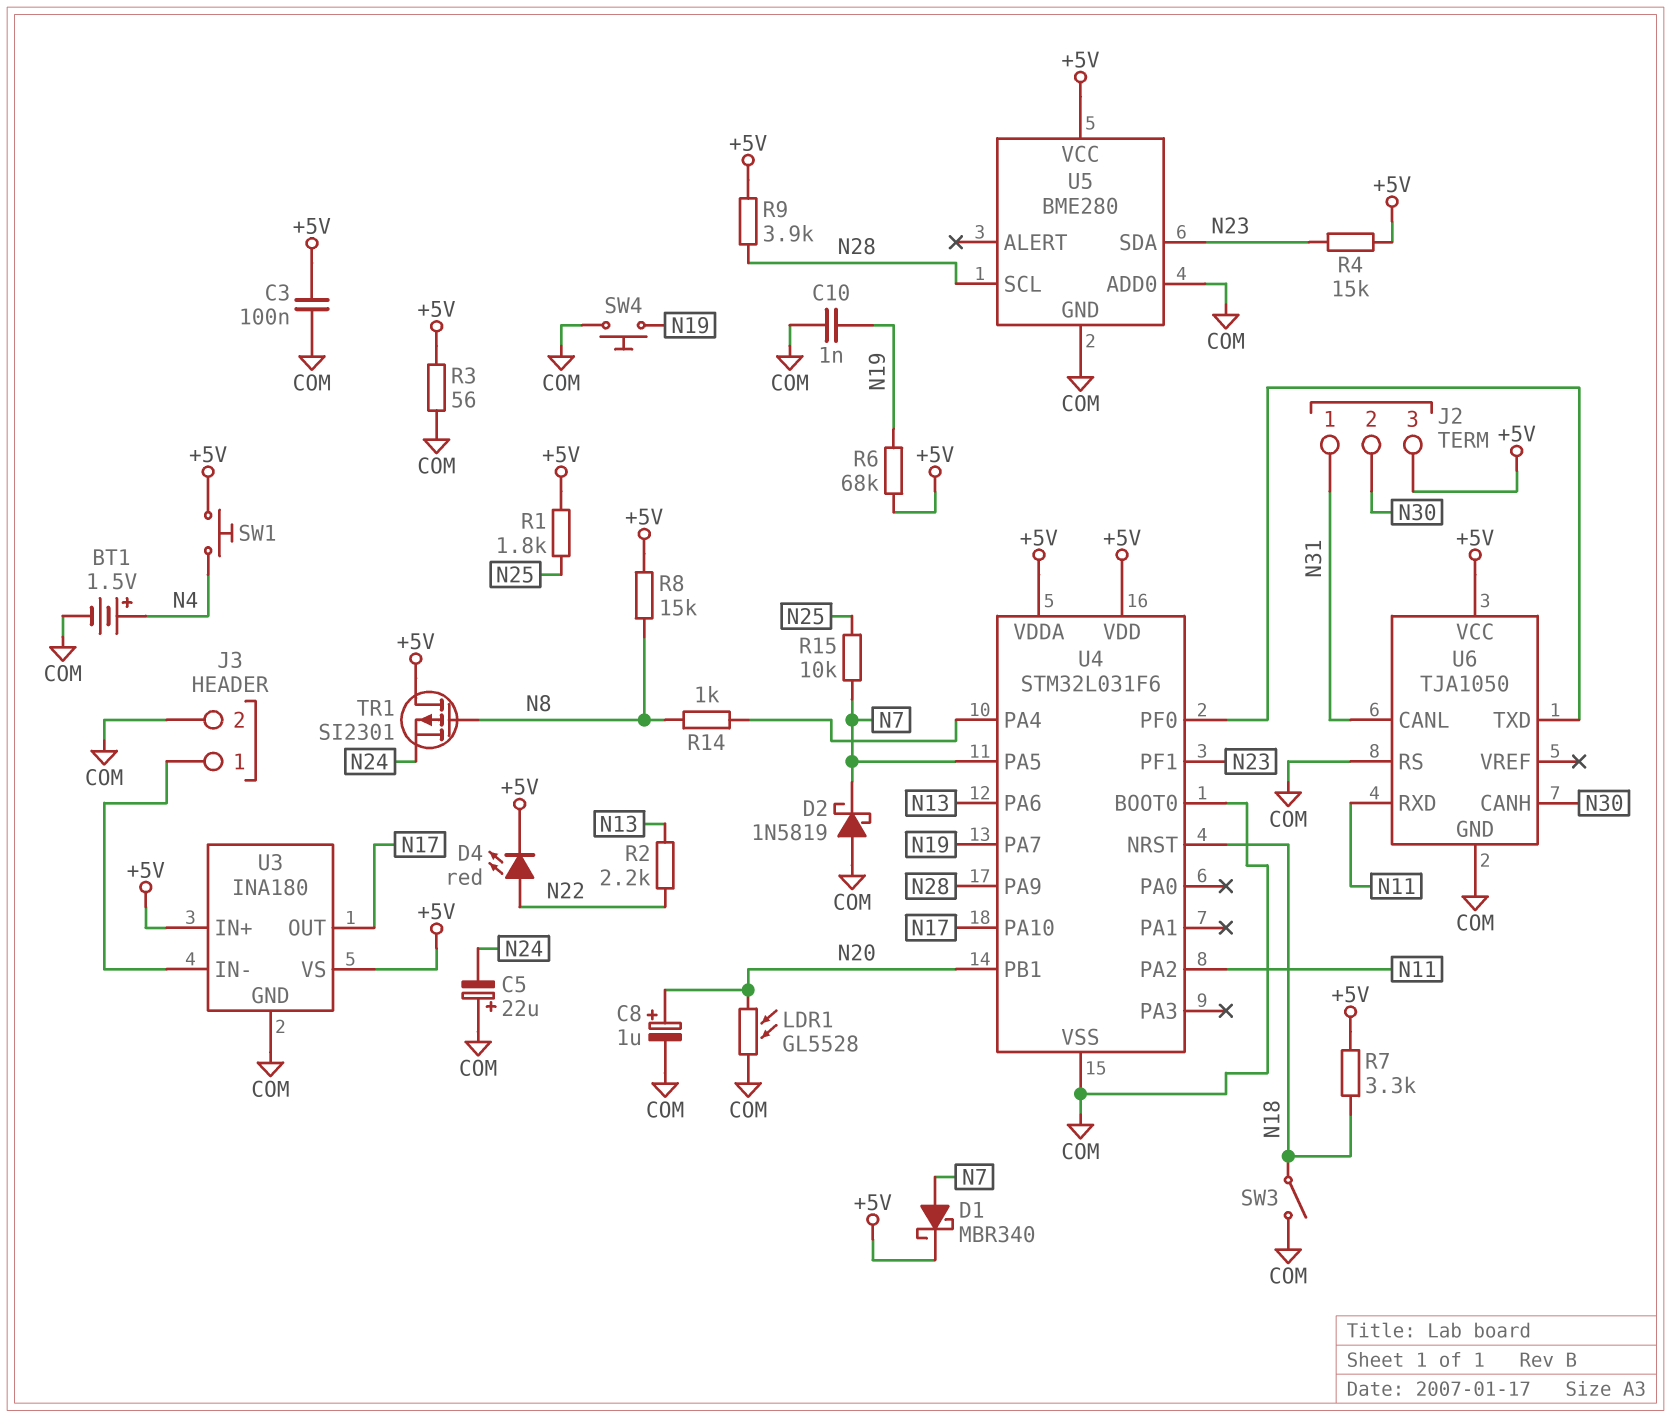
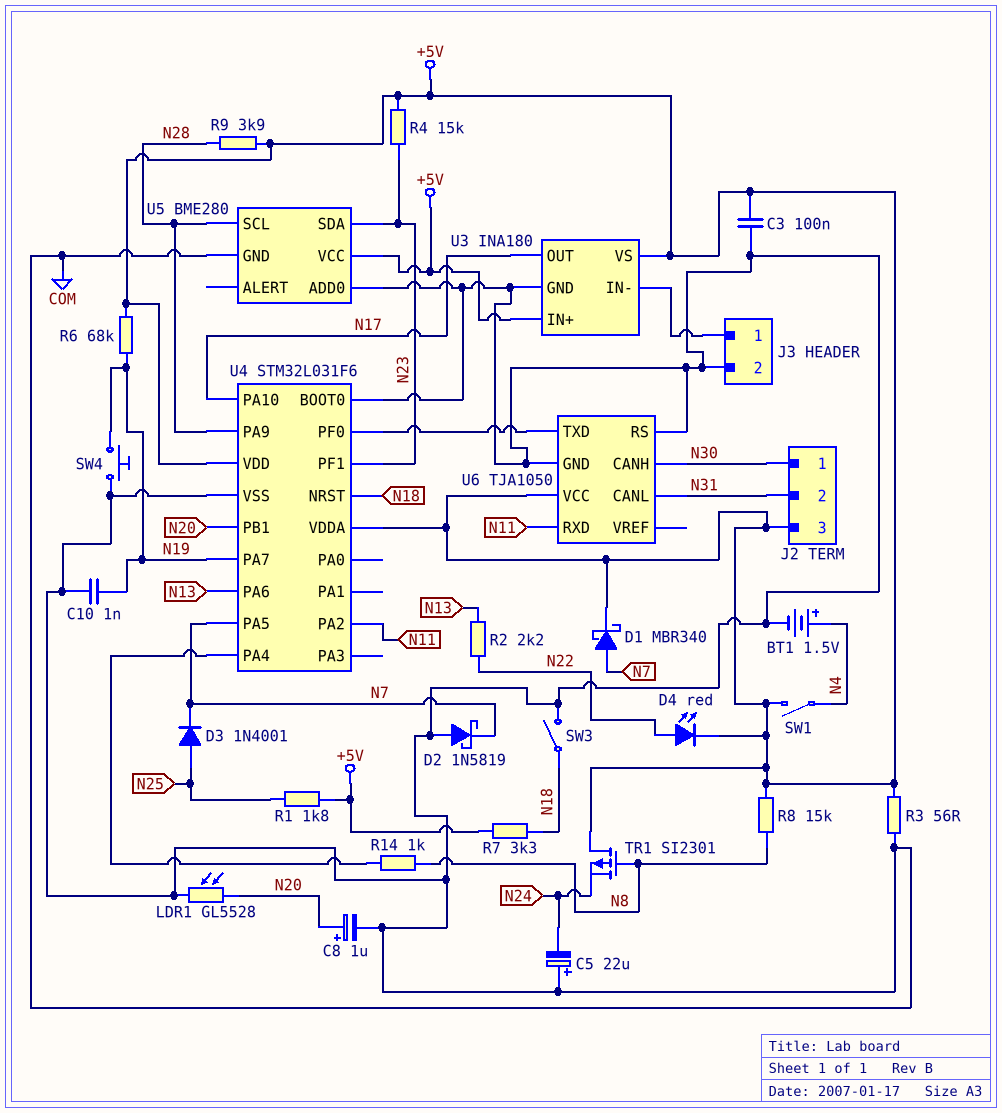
D3: none -> diode 1N4001 (A N25, K N7)
J2 pin 1: N31 -> N30
J2 pin 2: N30 -> N31
R15: 10k (N7, N25) -> none
SW1: button (+5V, N4) -> switch (+5V, N4)

